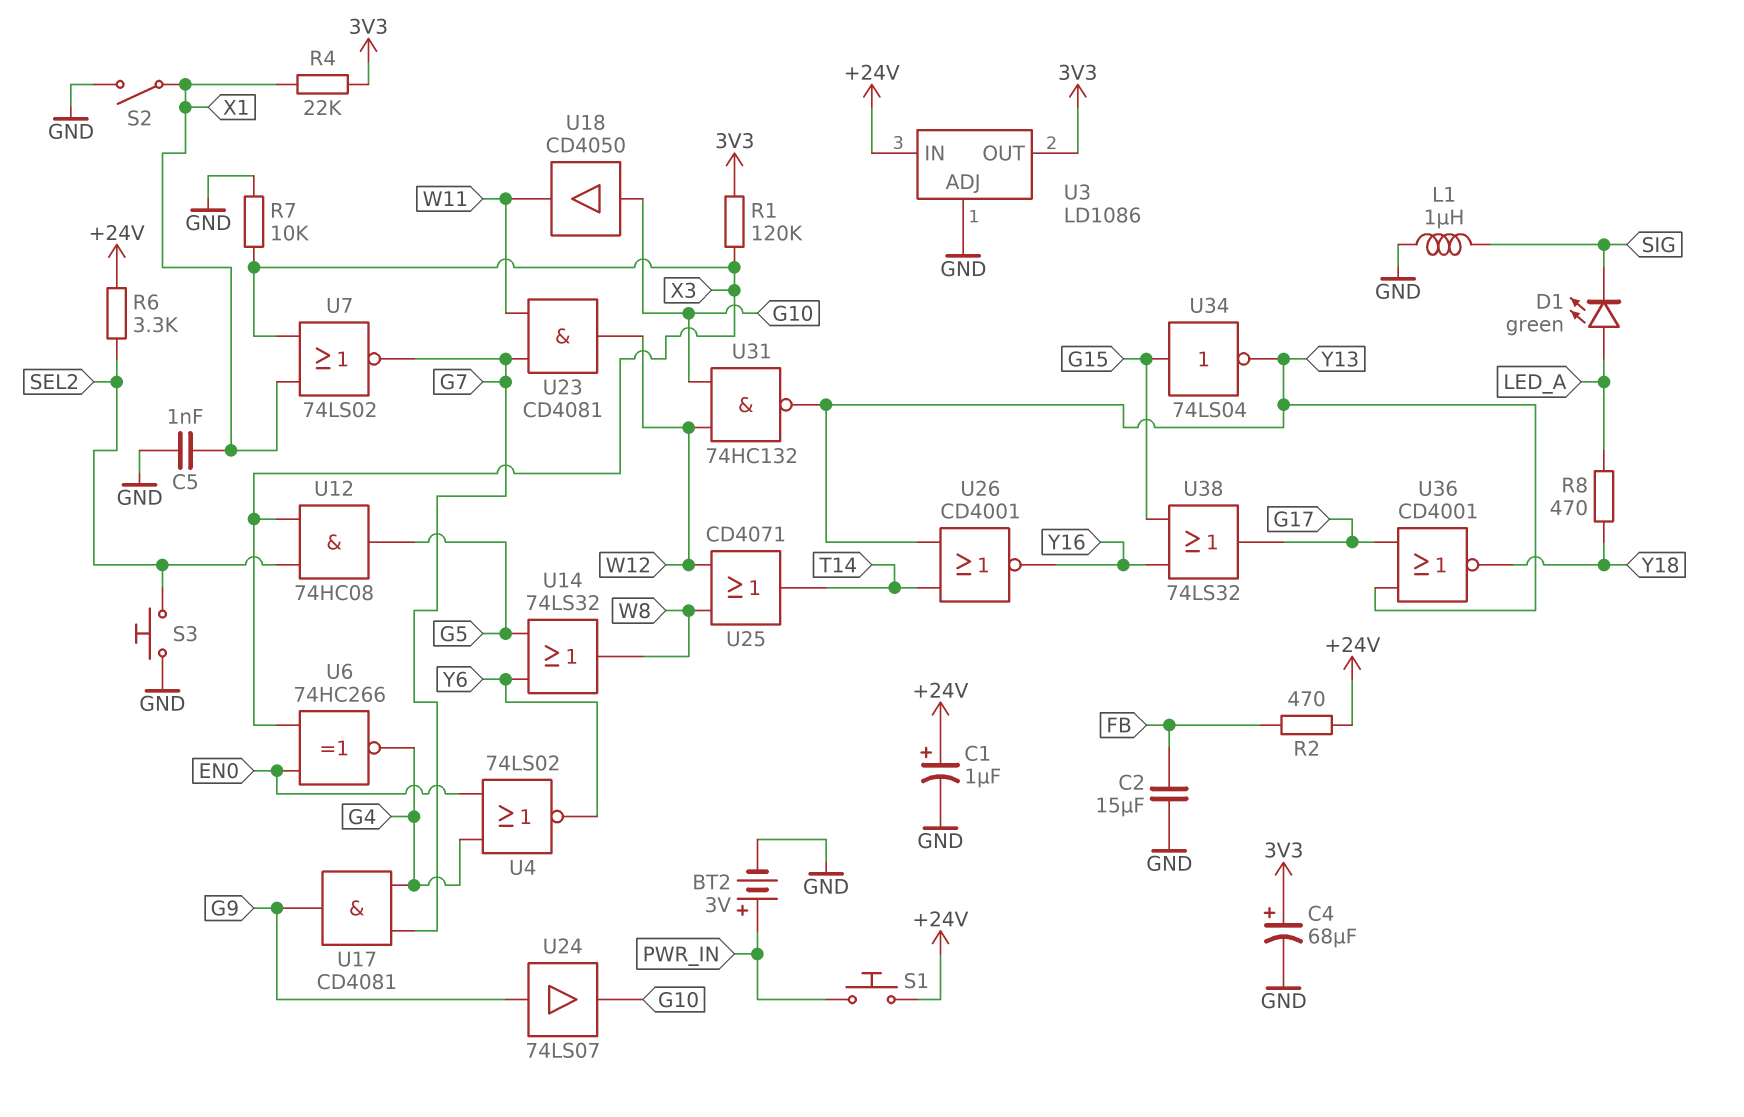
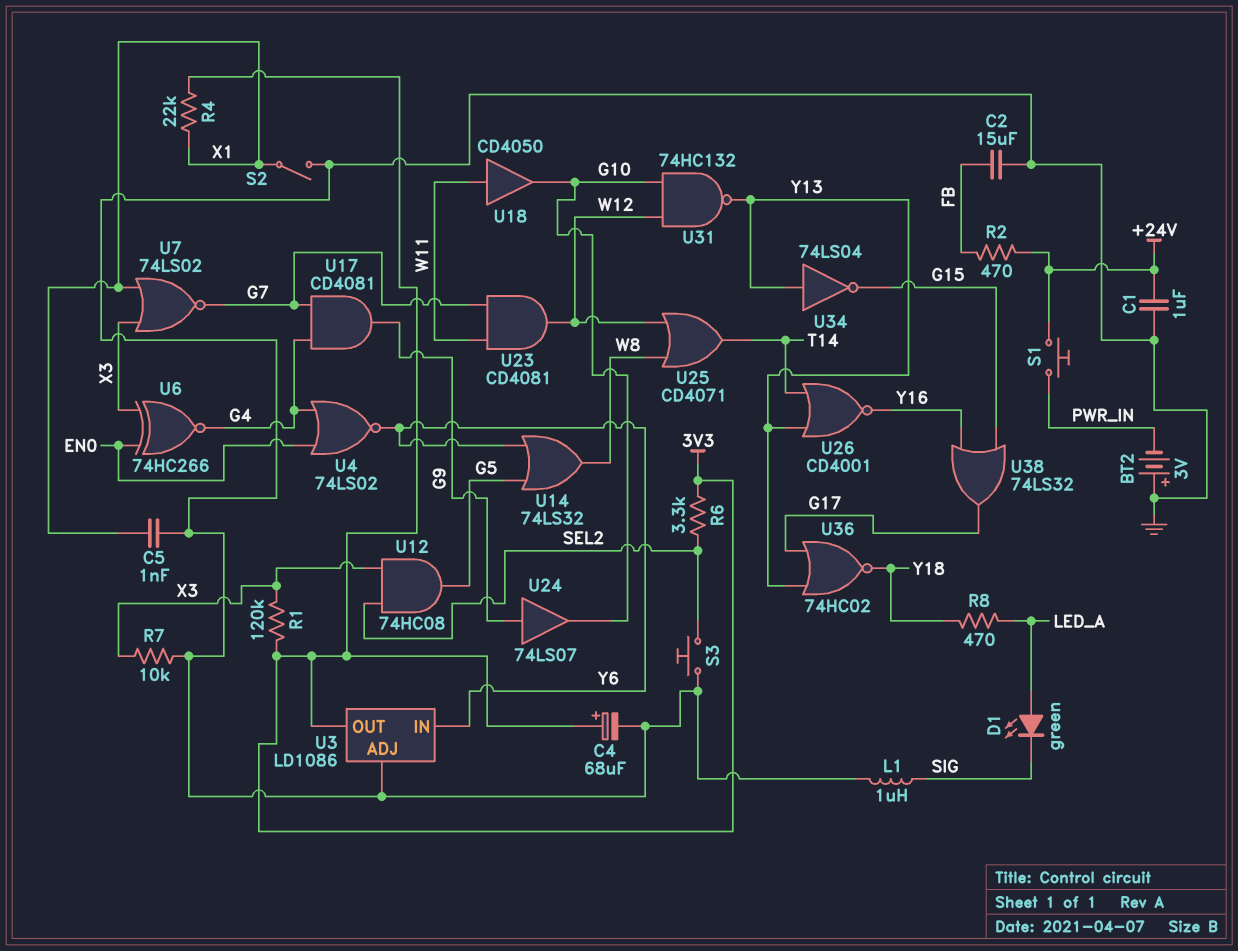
BT2: 3V (plus PWR_IN, minus GND) -> 3V (plus GND, minus PWR_IN)
C1: 1uF (plus +24V, minus GND) -> 1uF (+24V, GND)
R6: 3.3k (+24V, SEL2) -> 3.3k (3V3, SEL2)
U3 pin IN: +24V -> Y6
U18: buffer CD4050 (in G10, out W11) -> buffer CD4050 (in W11, out G10)
U34: NOT 74LS04 (in G15, out Y13) -> NOT 74LS04 (in Y13, out G15)
U36: NOR CD4001 (in G17, in Y13, out Y18) -> NOR 74HC02 (in G17, in Y13, out Y18)

